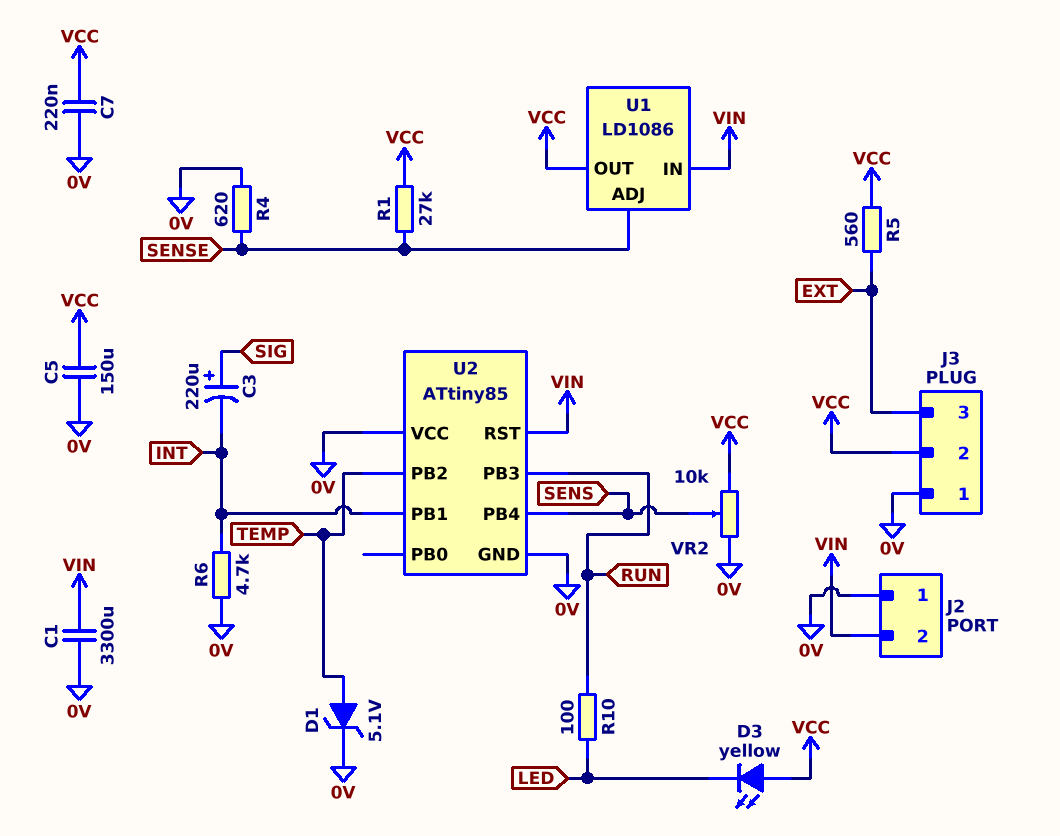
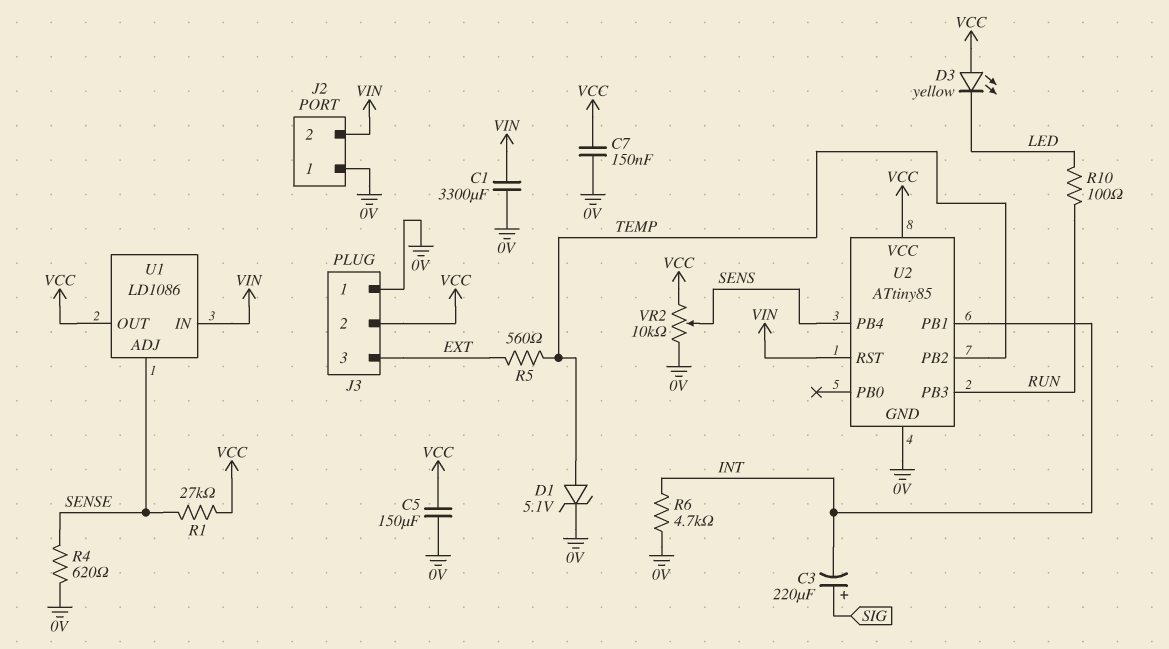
C7: 220nF (0V, VCC) -> 150nF (0V, VCC)
R5: 560 (EXT, VCC) -> 560 (EXT, TEMP)
U2 pin VCC: 0V -> VCC

